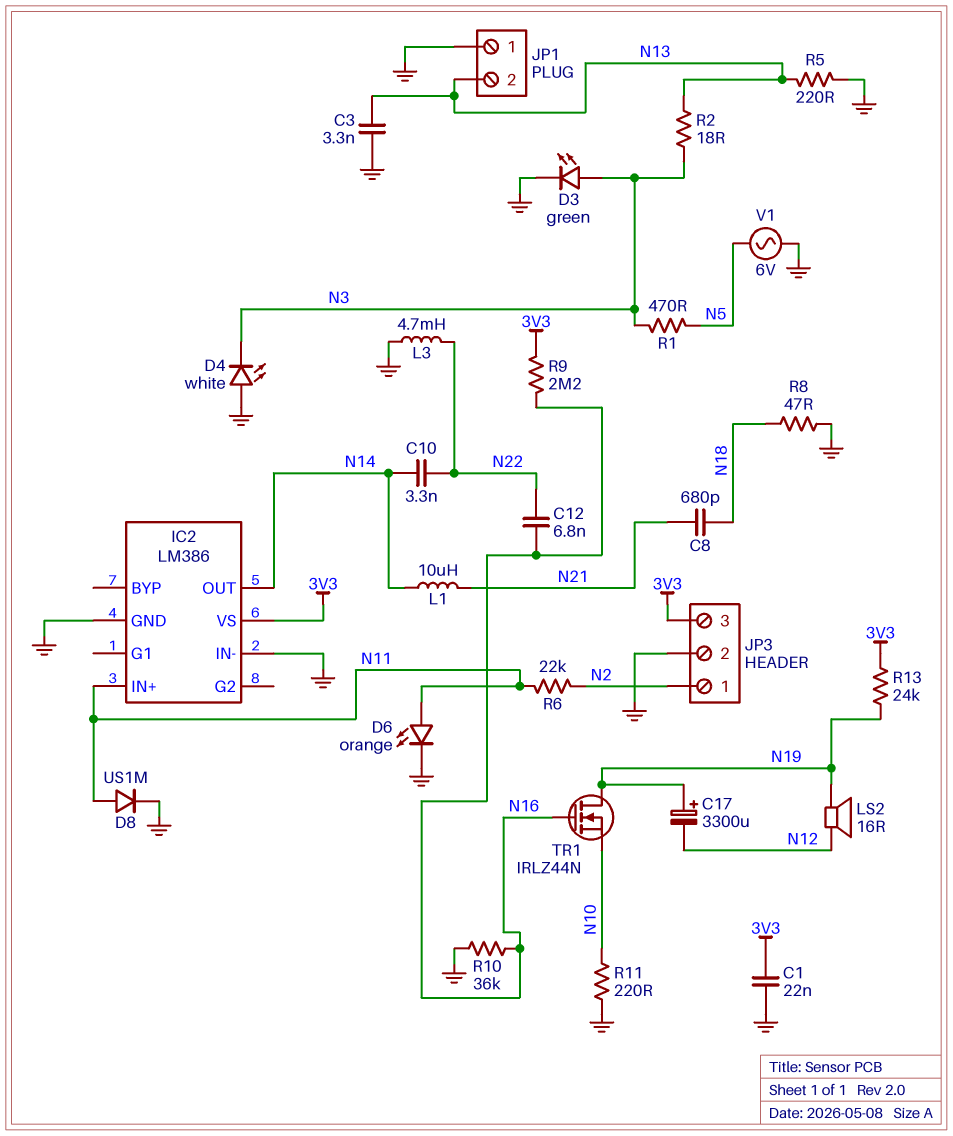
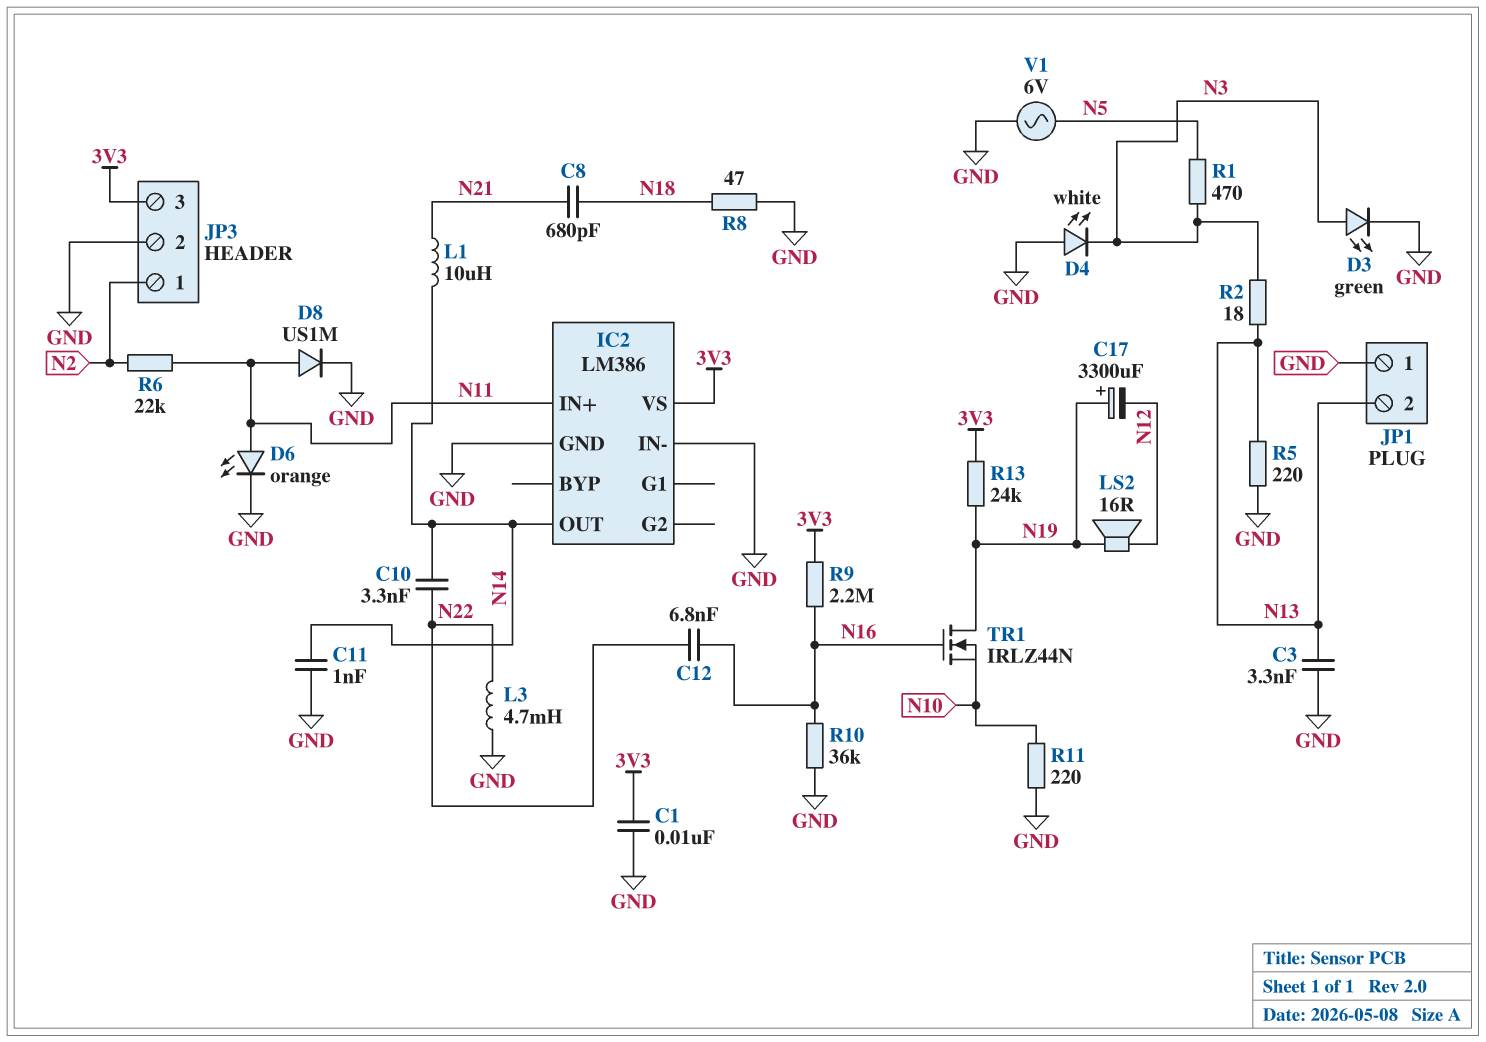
C1: 22nF (3V3, GND) -> 10nF (3V3, GND)
C11: none -> 1nF (GND, N14)

